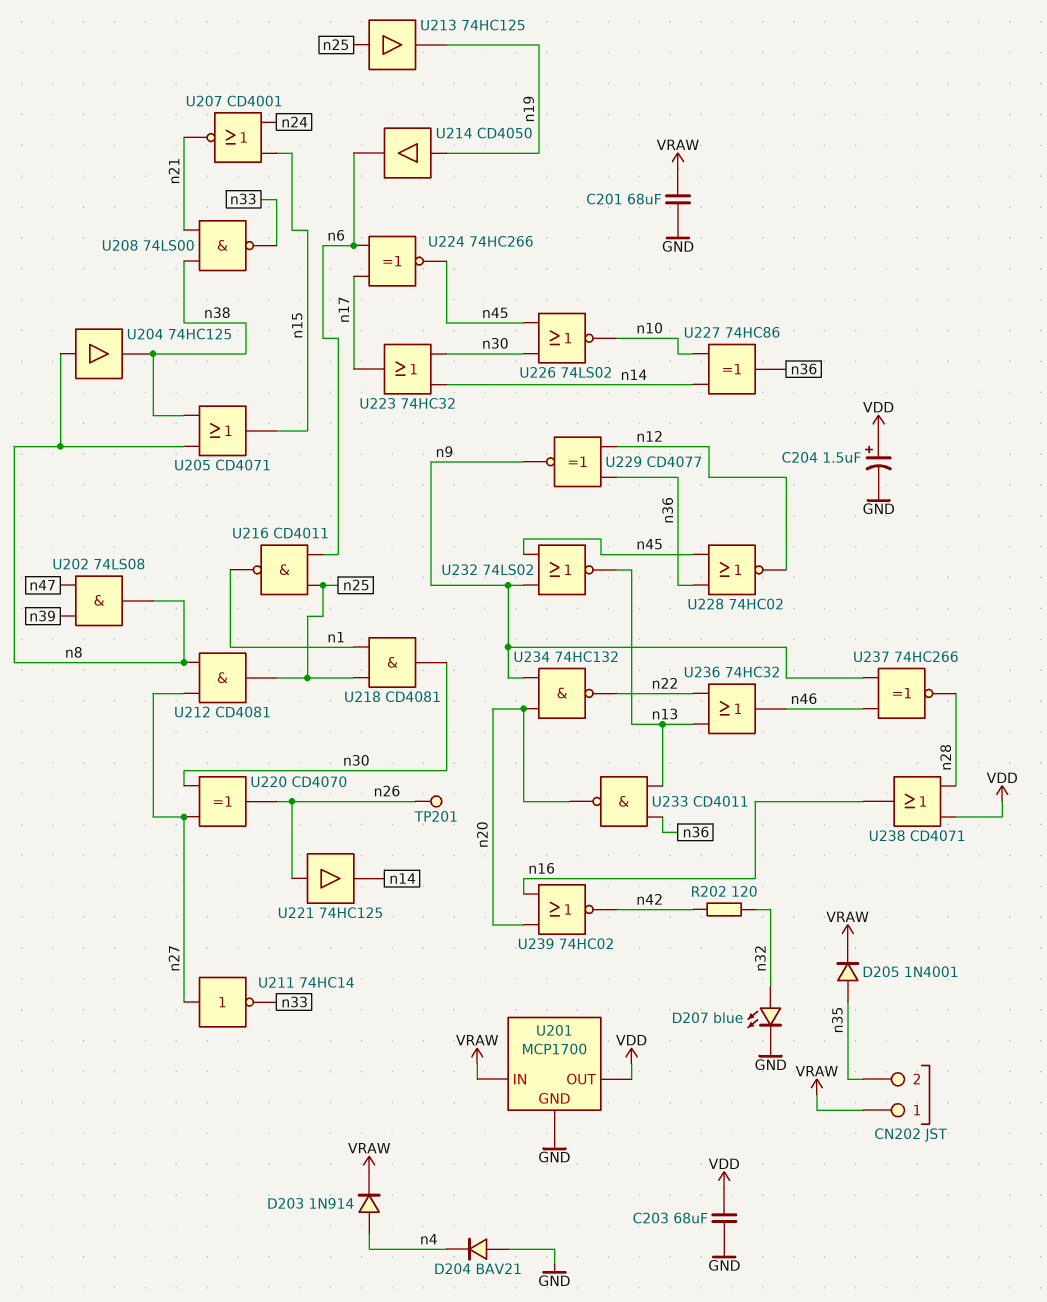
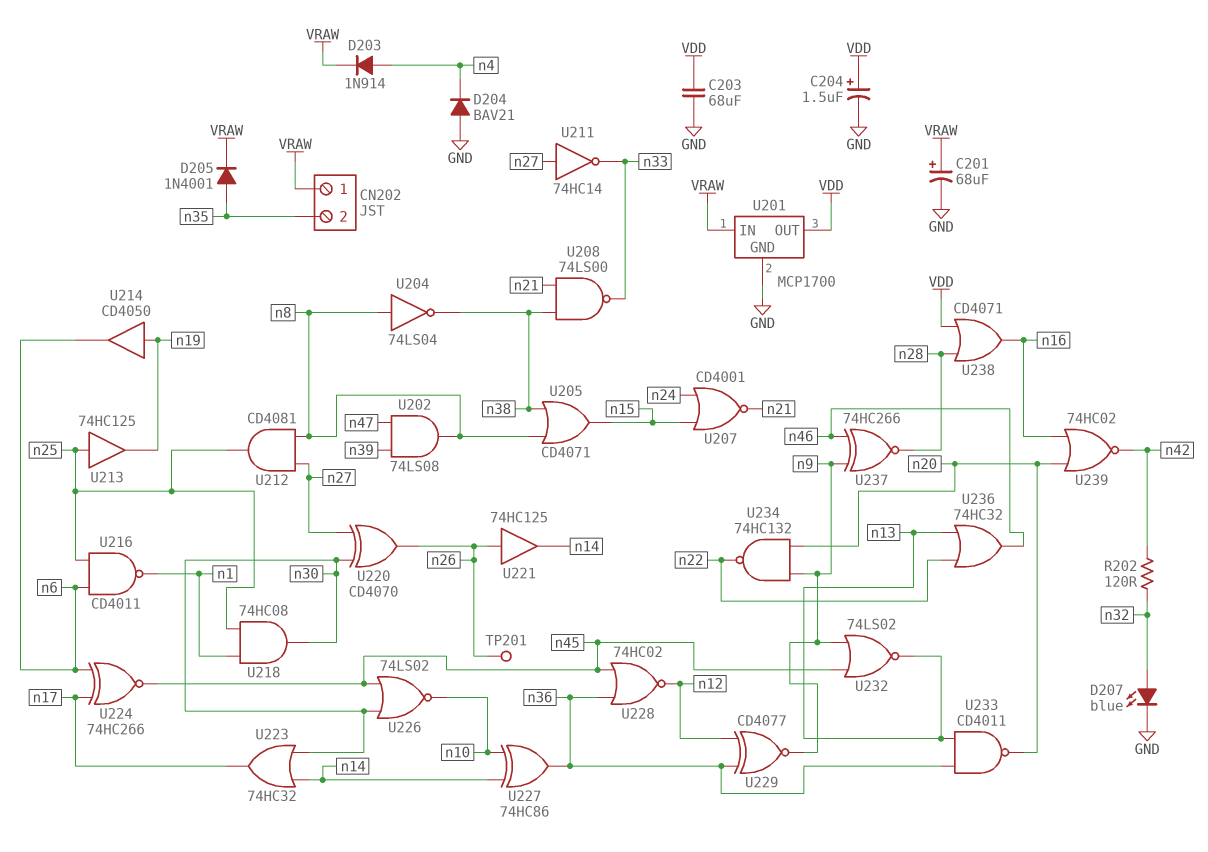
C201: 68uF (GND, VRAW) -> 68uF (plus VRAW, minus GND)
U204: buffer 74HC125 (in n8, out n38) -> NOT 74LS04 (in n8, out n38)
U218: AND CD4081 (in n1, in n25, out n30) -> AND 74HC08 (in n1, in n25, out n30)

